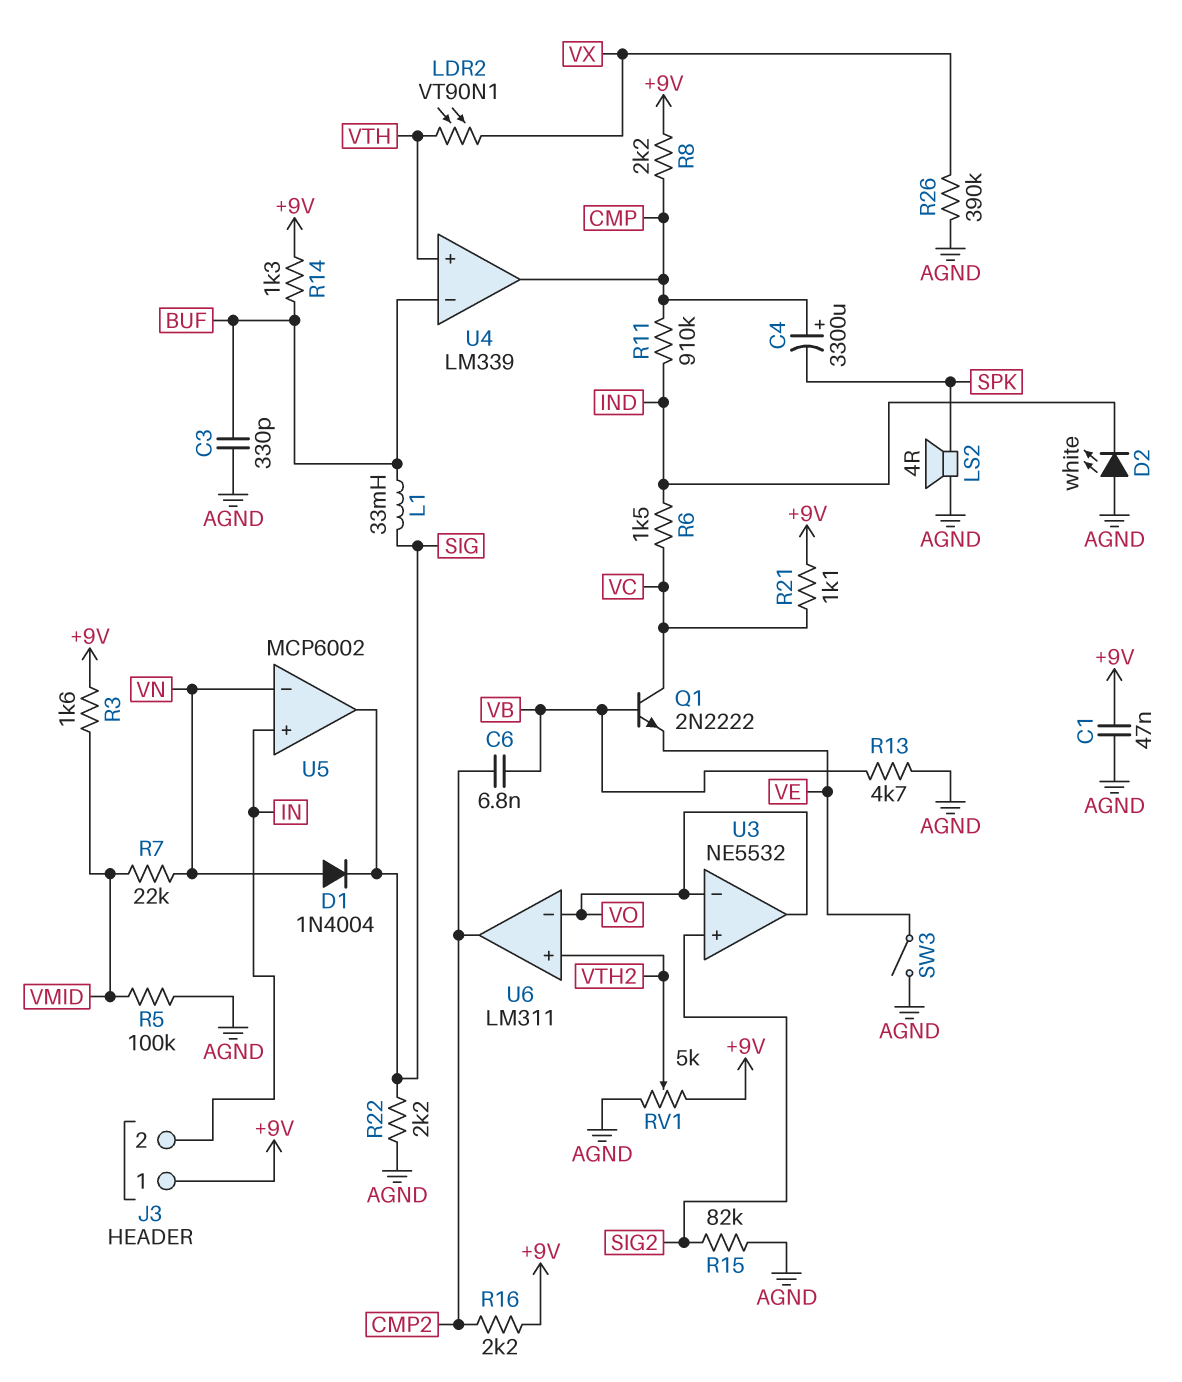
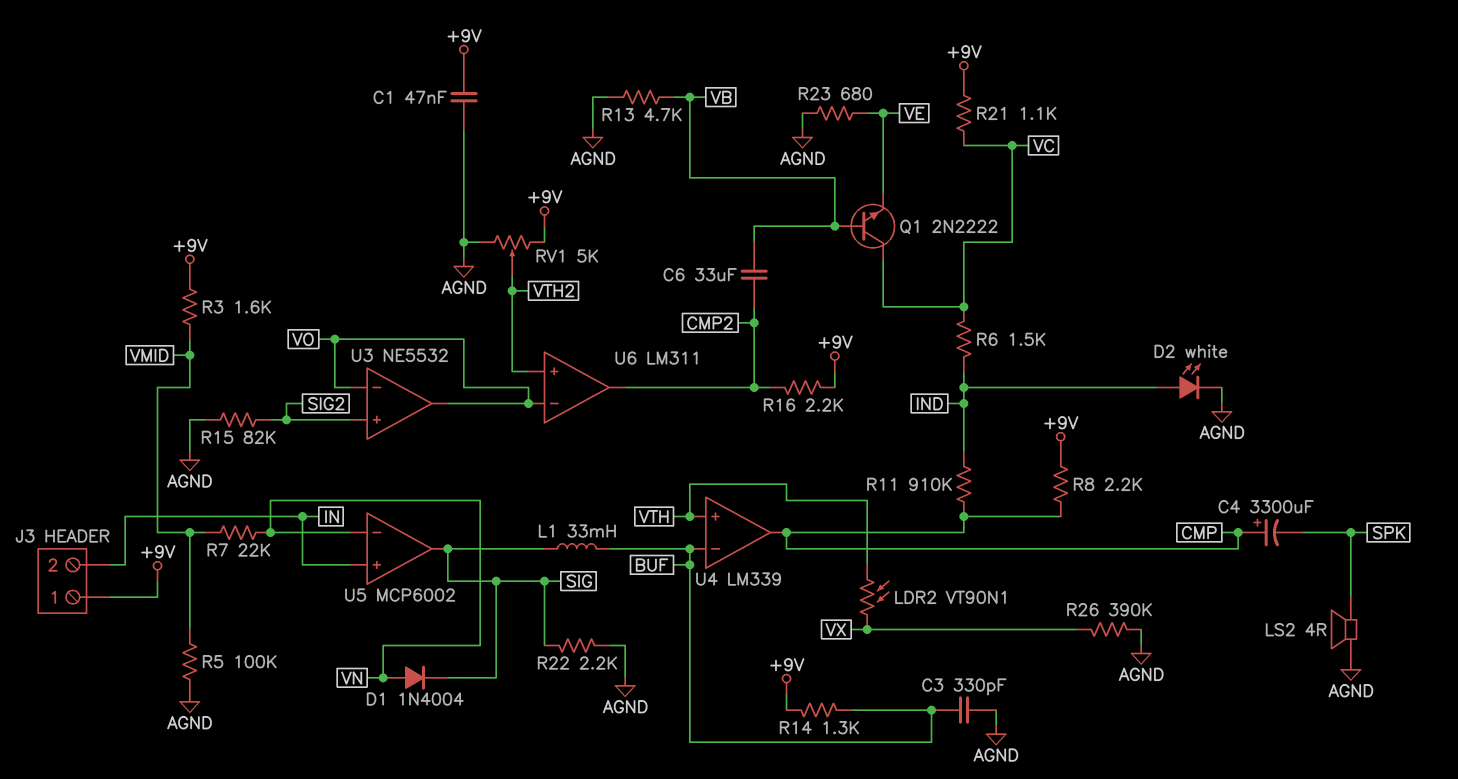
C6: 6.8nF (CMP2, VB) -> 33uF (CMP2, VB)
D2: LED white (A AGND, K IND) -> LED white (A IND, K AGND)
R23: none -> 680 (AGND, VE)
SW3: switch (AGND, VE) -> none

